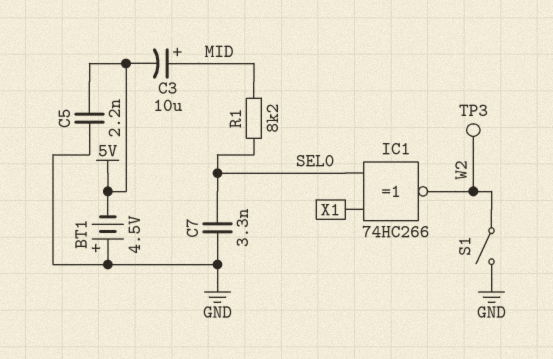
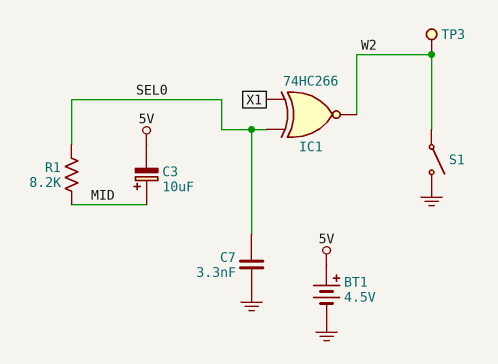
BT1: 4.5V (plus GND, minus 5V) -> 4.5V (plus 5V, minus GND)
C5: 2.2nF (5V, GND) -> none

